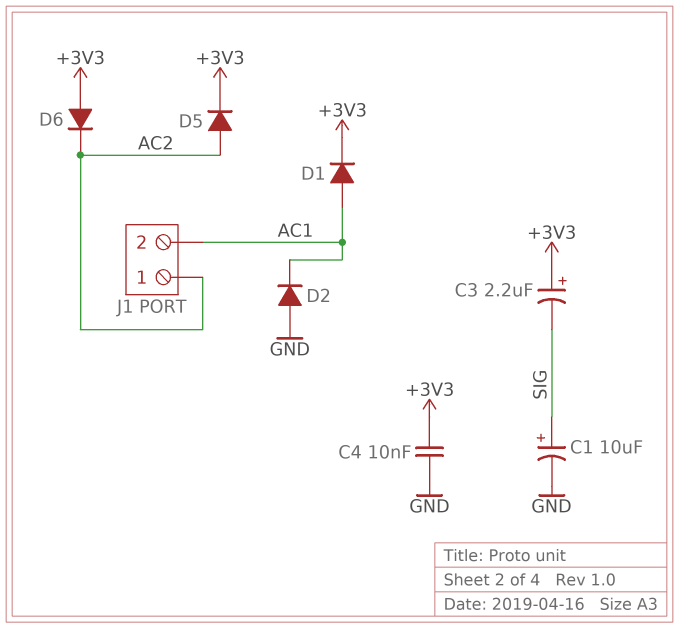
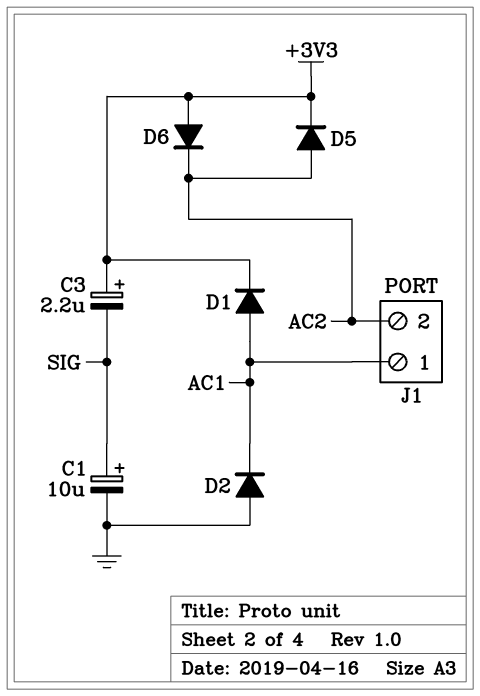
C4: 10nF (+3V3, GND) -> none
J1 pin 1: AC2 -> AC1
J1 pin 2: AC1 -> AC2

